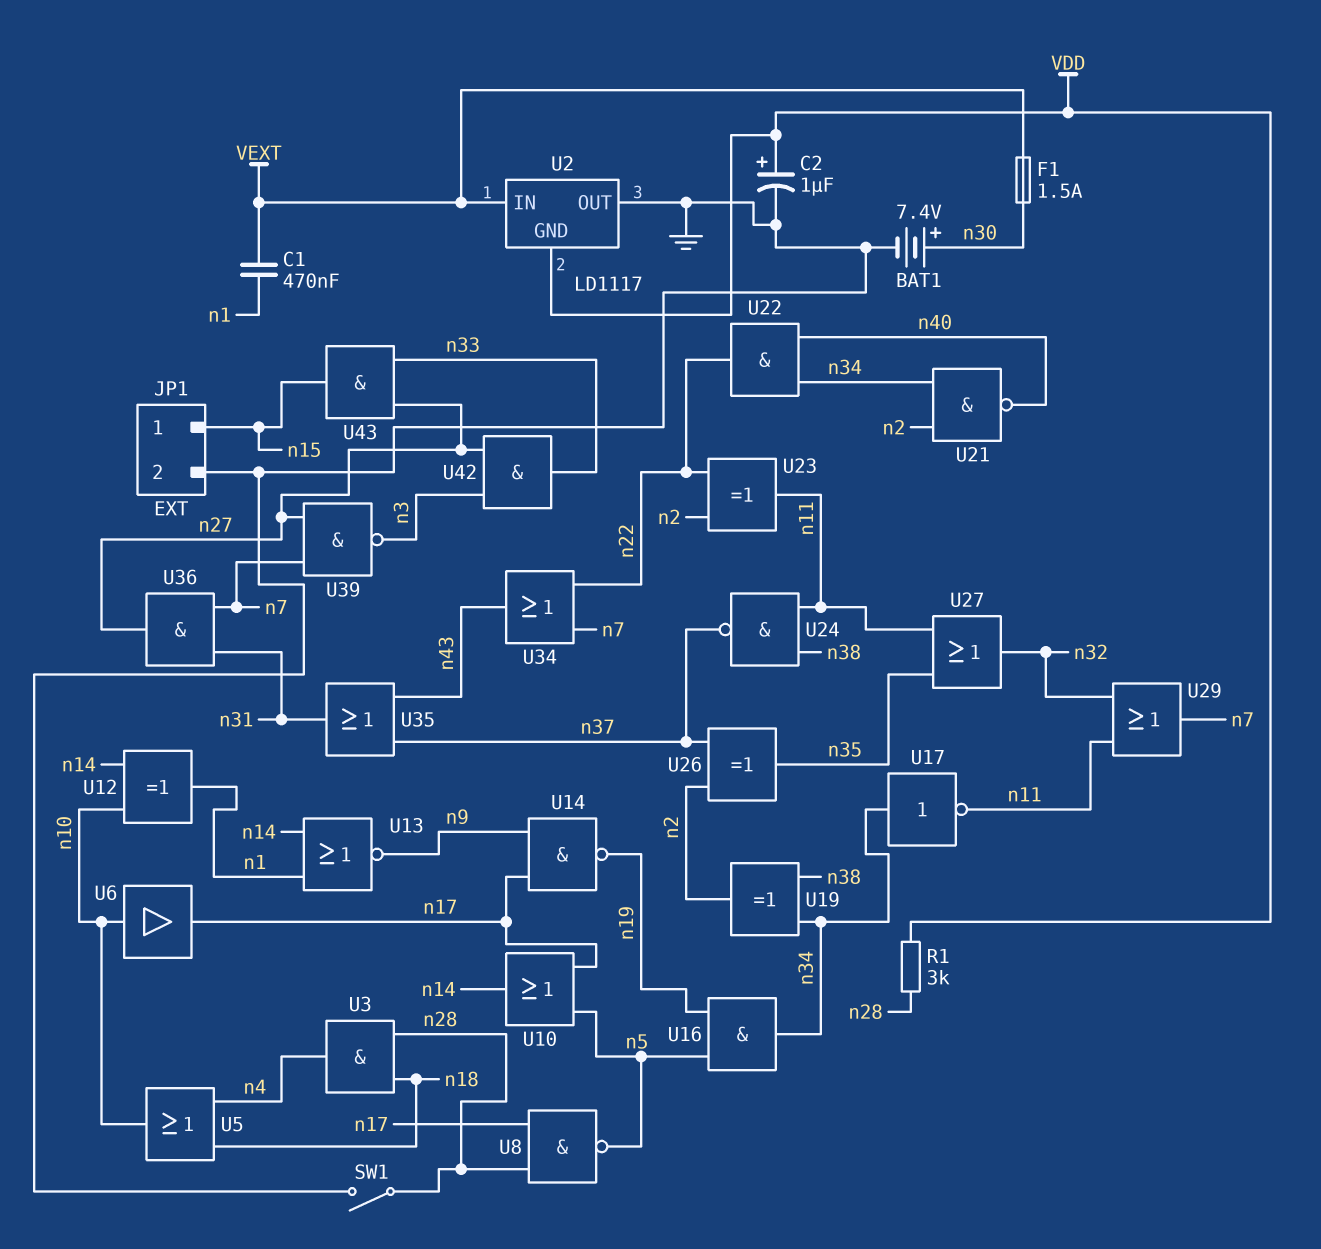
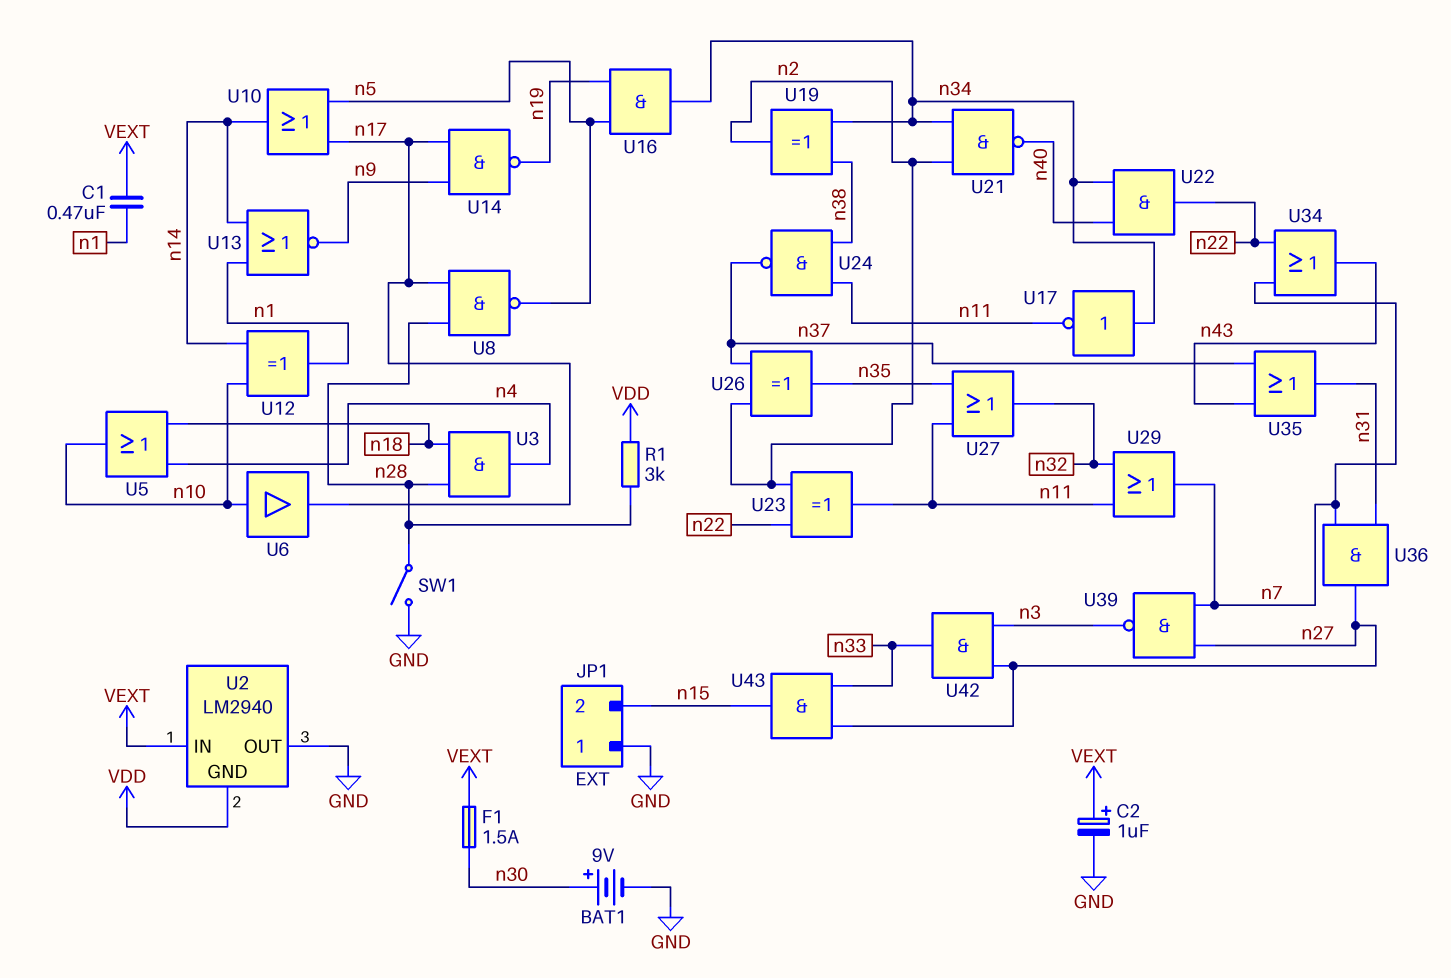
BAT1: 7.4V (plus n30, minus GND) -> 9V (plus n30, minus GND)
C2: 1uF (plus VDD, minus GND) -> 1uF (plus VEXT, minus GND)
JP1 pin 1: n15 -> GND
JP1 pin 2: GND -> n15
U2: LD1117 -> LM2940

